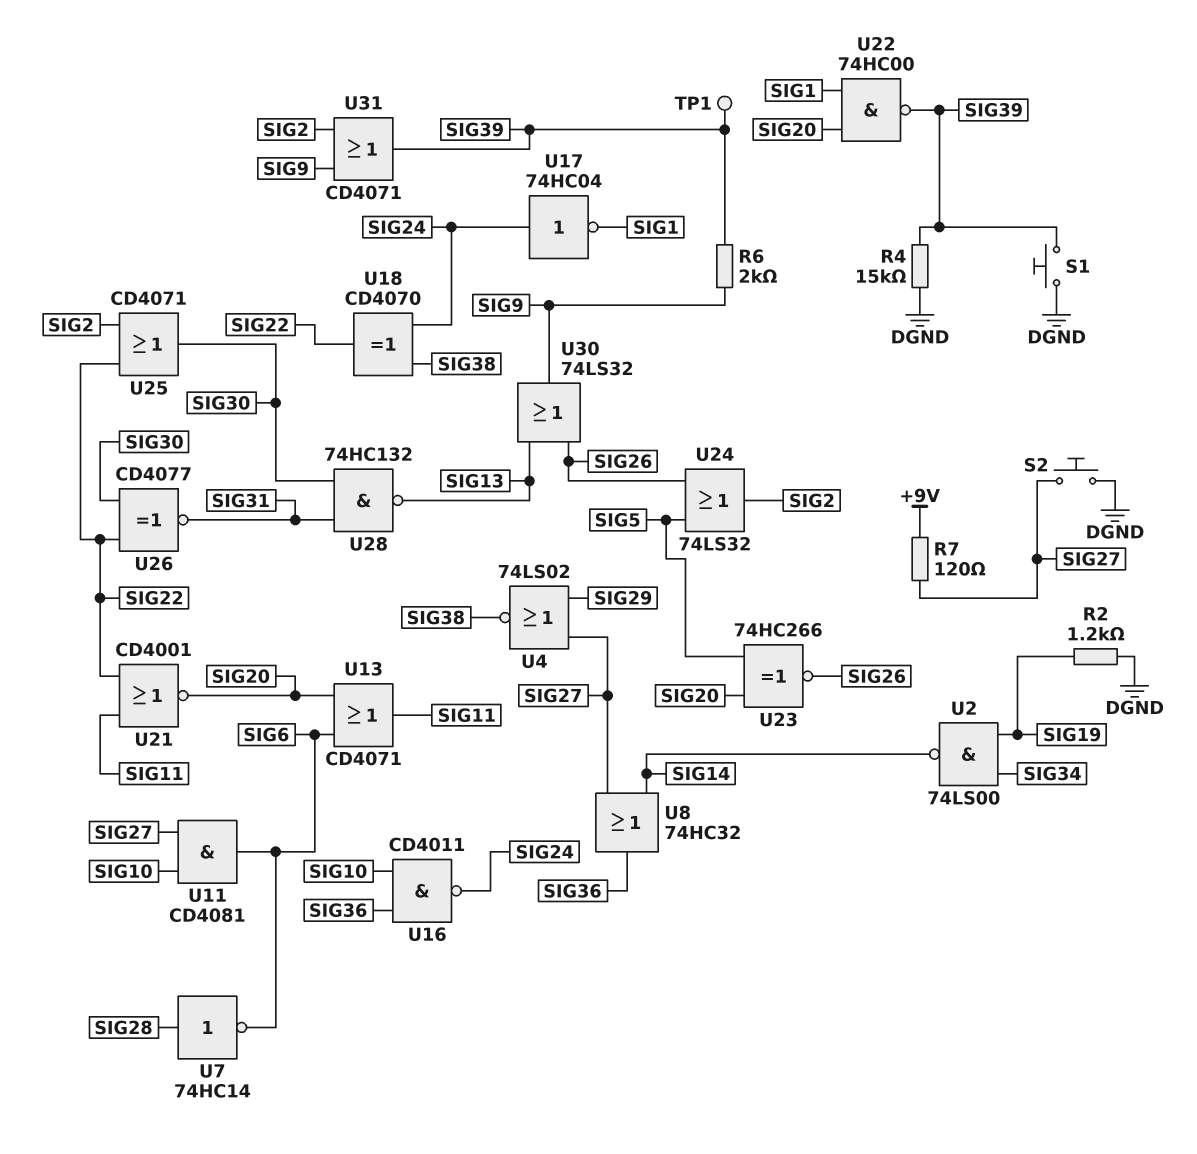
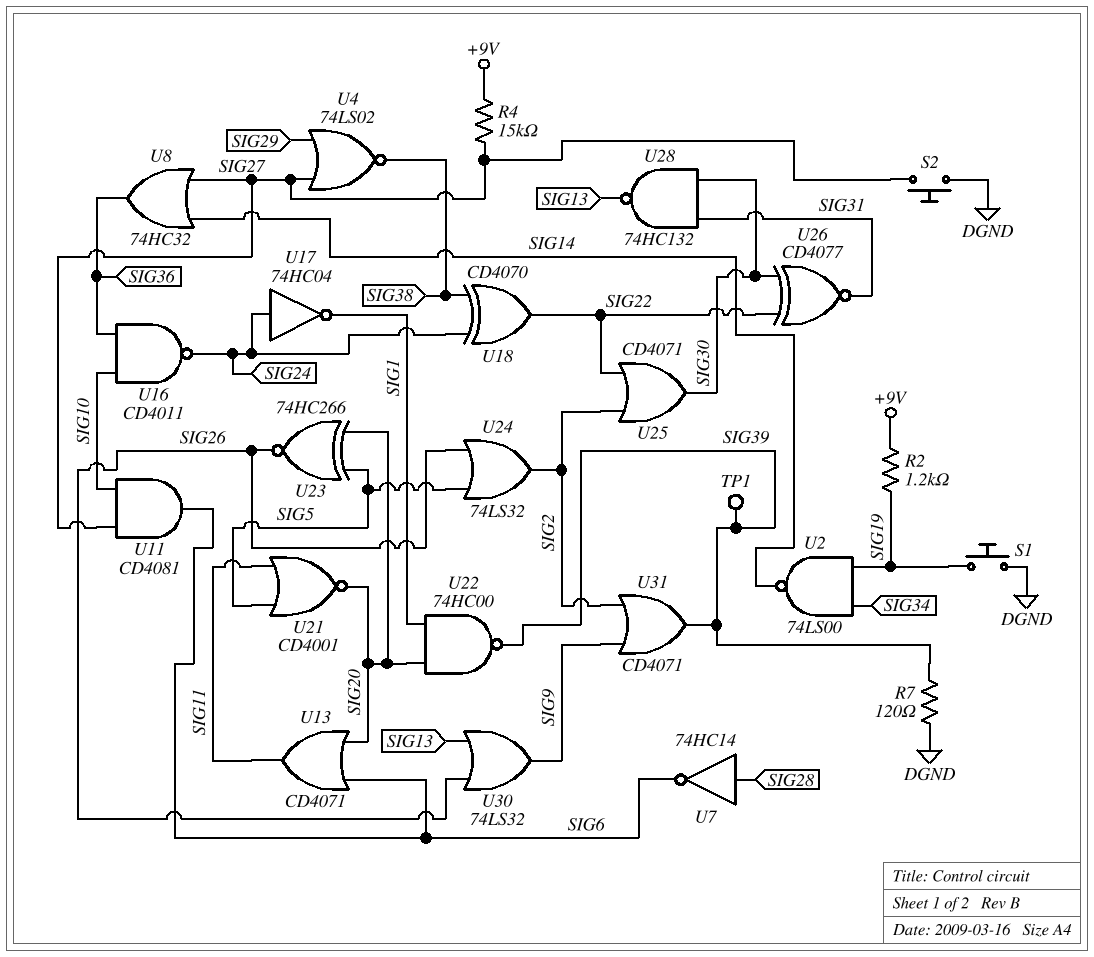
R2: 1.2k (DGND, SIG19) -> 1.2k (+9V, SIG19)
R4: 15k (DGND, SIG39) -> 15k (+9V, SIG27)
R6: 2k (SIG9, SIG39) -> none
R7: 120 (+9V, SIG27) -> 120 (DGND, SIG39)
S1: button (DGND, SIG39) -> button (DGND, SIG19)
U21: NOR CD4001 (in SIG11, in SIG22, out SIG20) -> NOR CD4001 (in SIG5, in SIG11, out SIG20)

